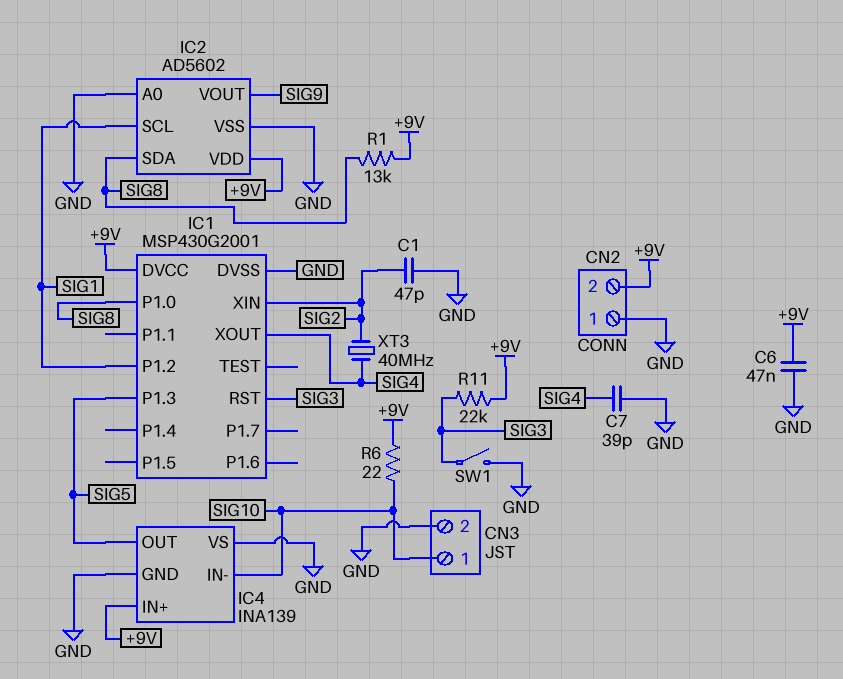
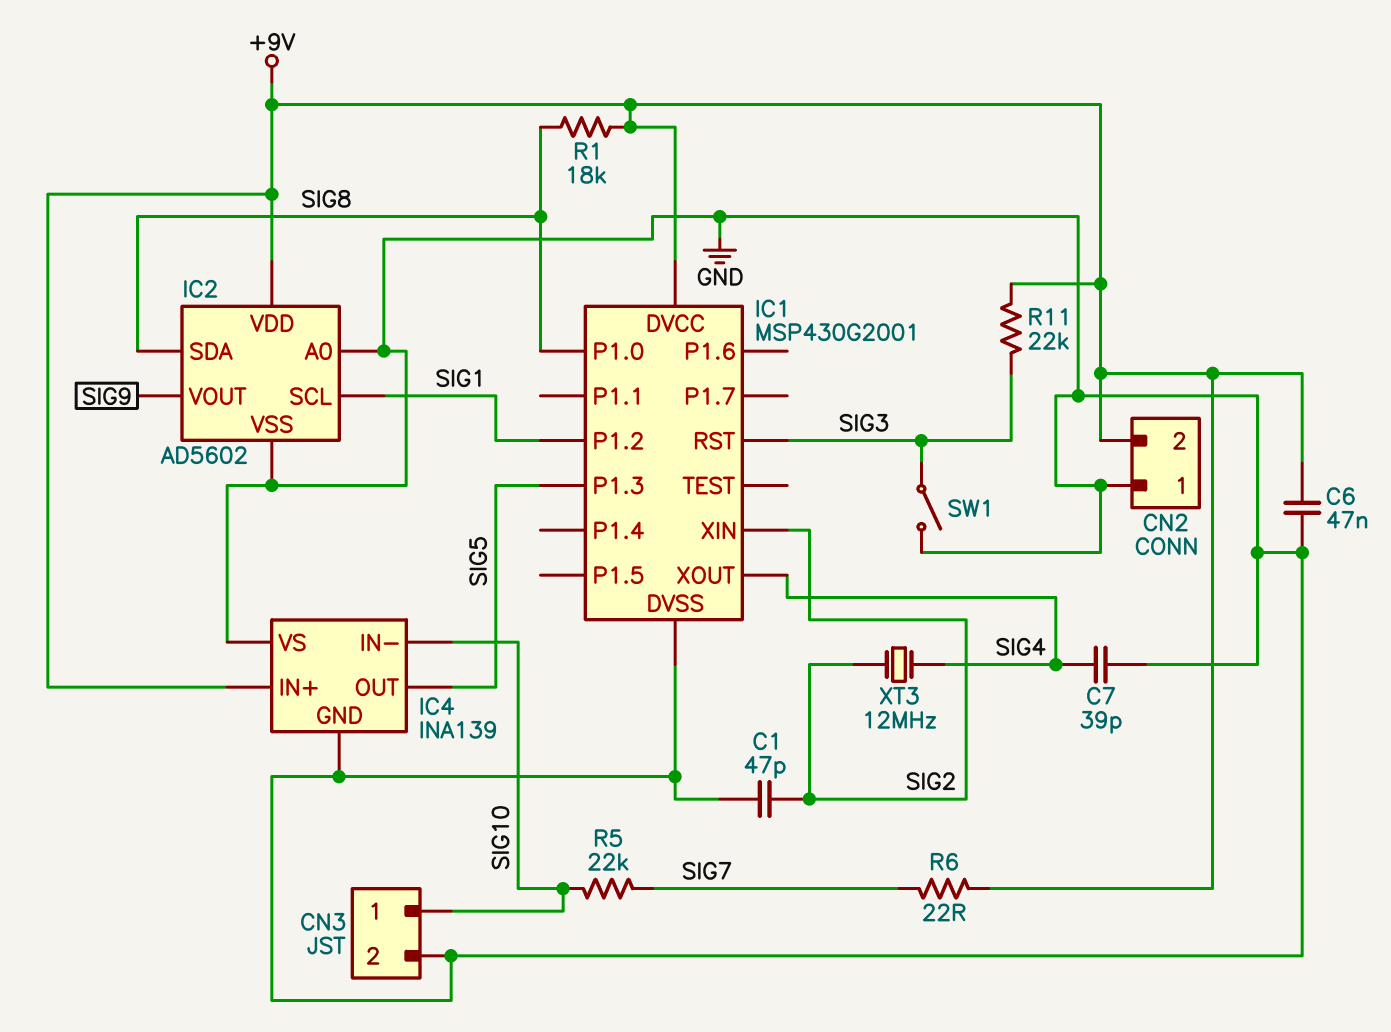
R1: 13k (+9V, SIG8) -> 18k (+9V, SIG8)
R5: none -> 22k (SIG7, SIG10)
R6: 22 (+9V, SIG10) -> 22 (+9V, SIG7)
XT3: 40MHz (SIG2, SIG4) -> 12MHz (SIG2, SIG4)

